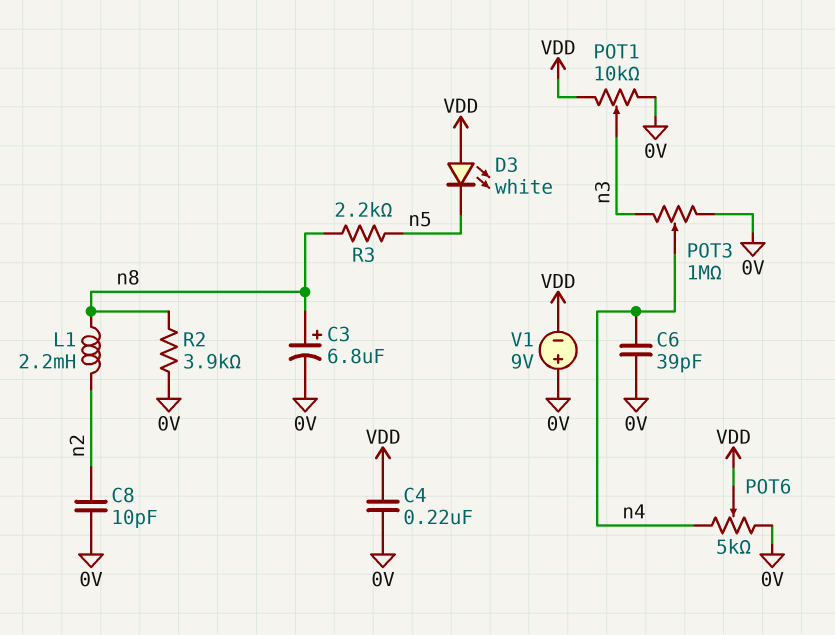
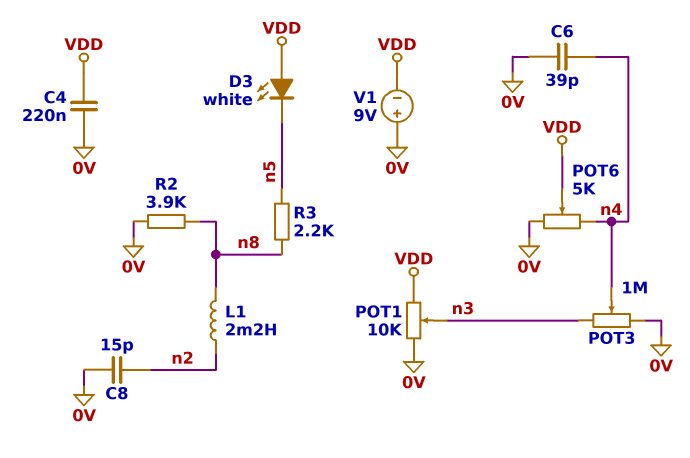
C3: 6.8uF (plus n8, minus 0V) -> none
C8: 10pF (0V, n2) -> 15pF (0V, n2)

